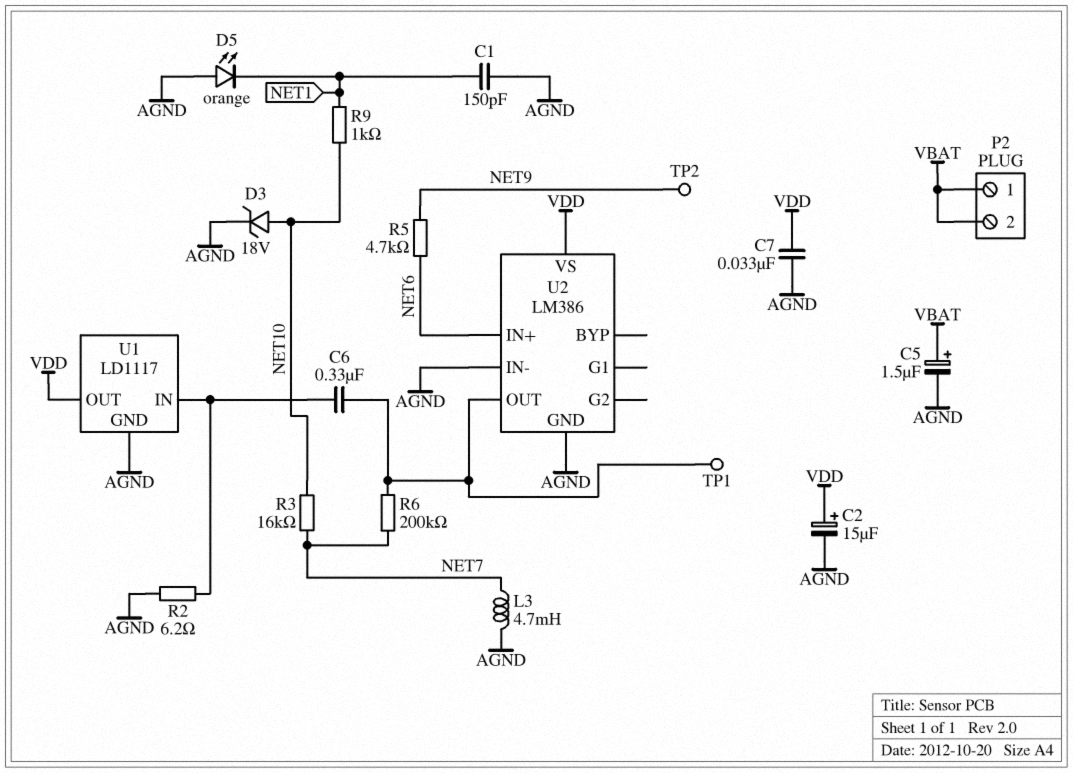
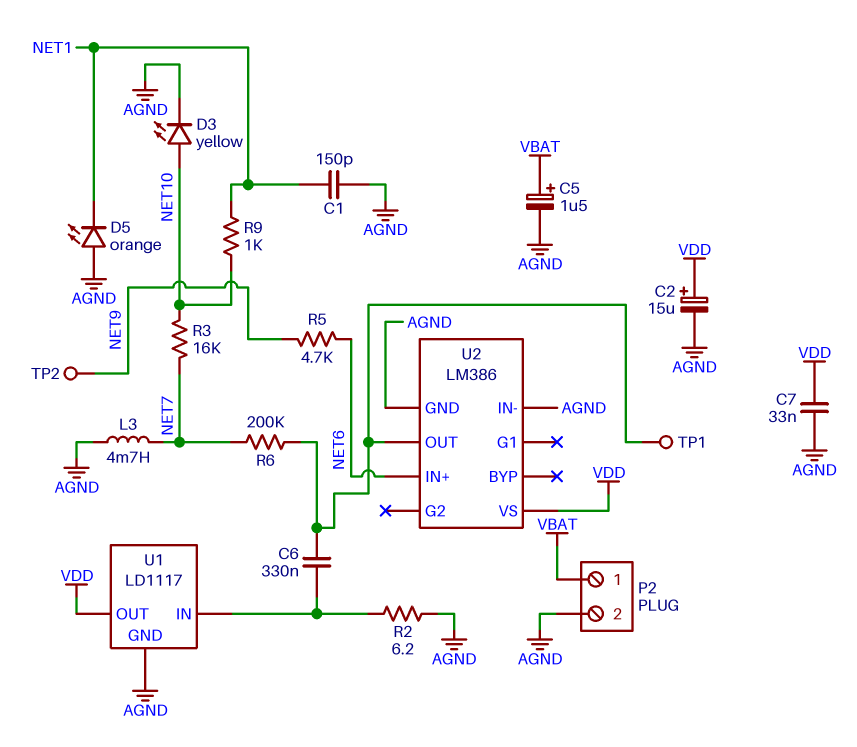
D3: zener 18V (A NET10, K AGND) -> LED yellow (A NET10, K AGND)
P2 pin 2: VBAT -> AGND

